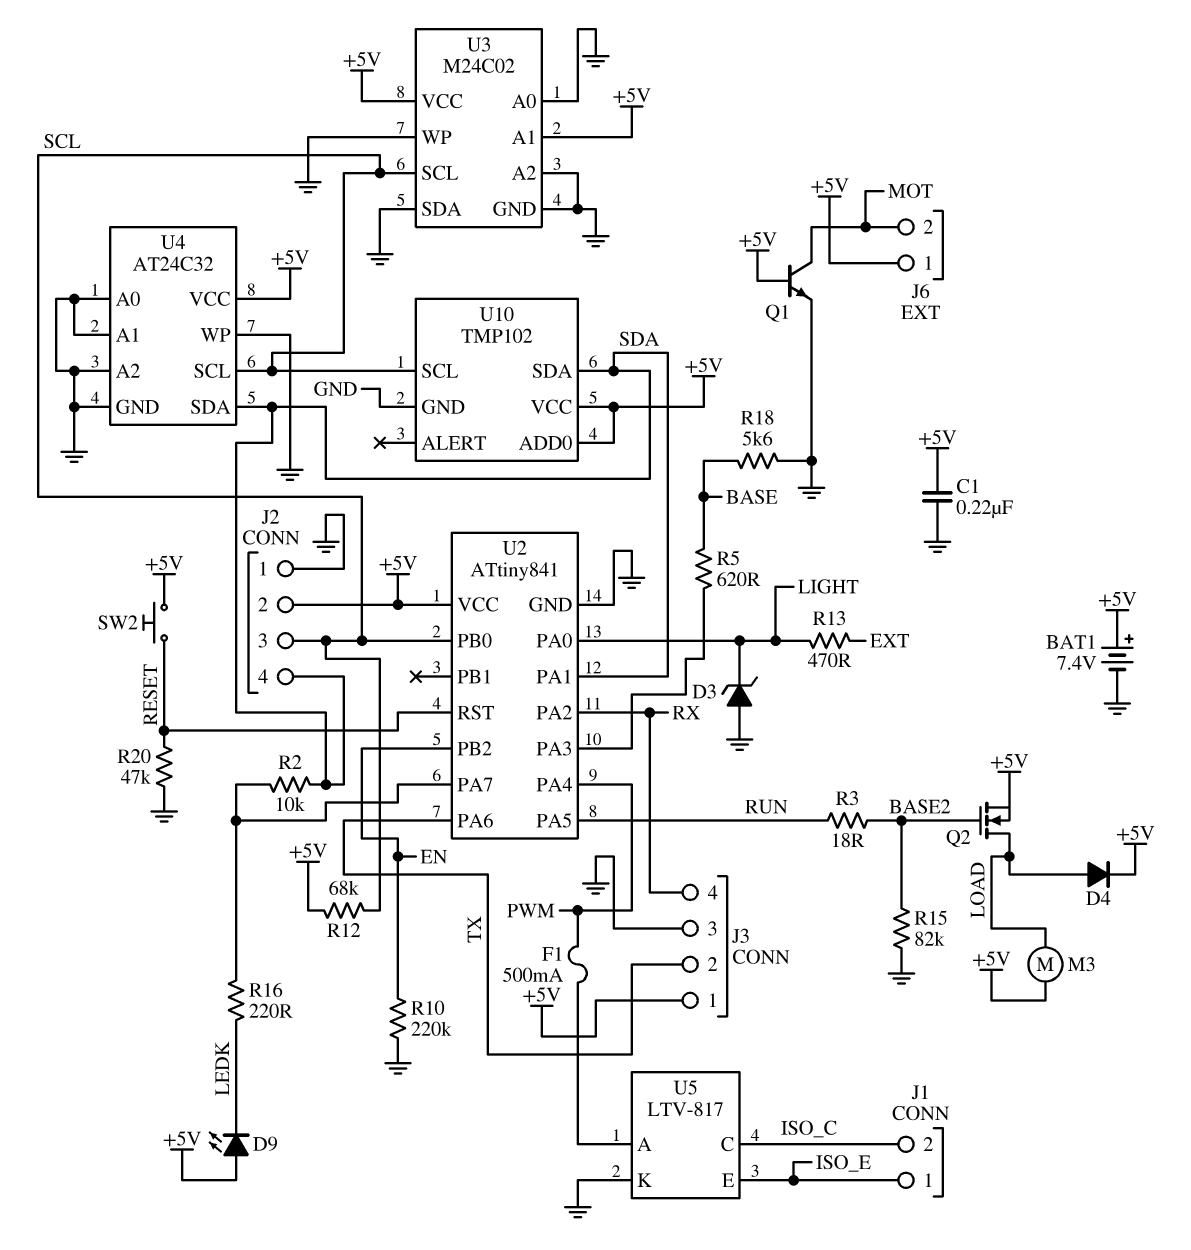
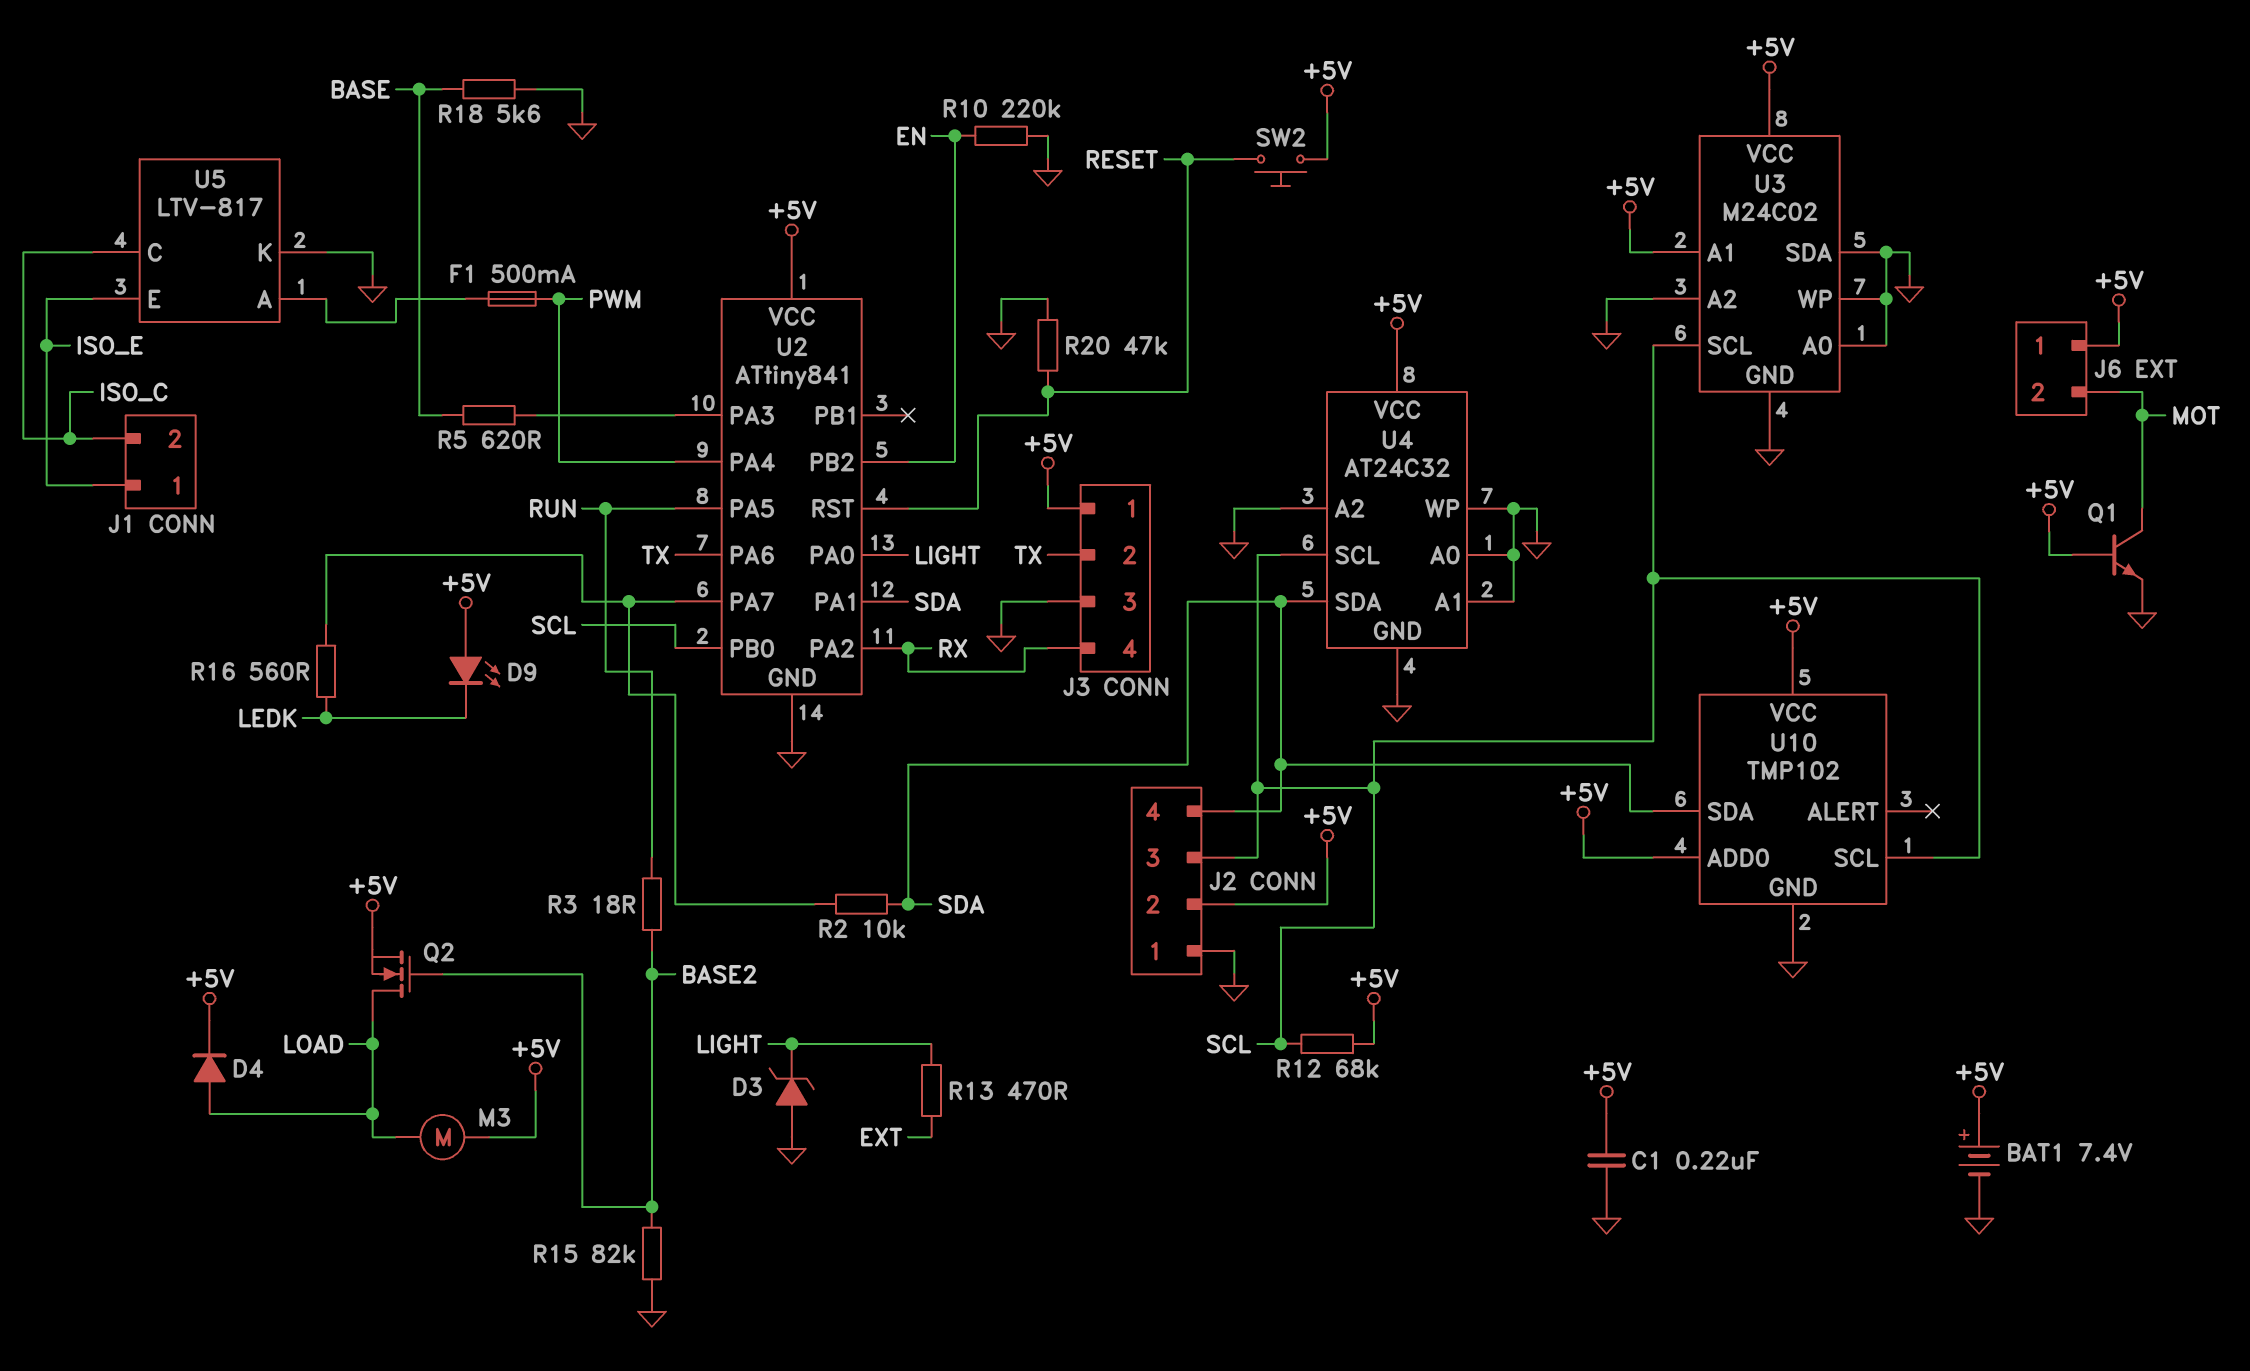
R16: 220 (LEDK, U2/PA7) -> 560 (LEDK, U2/PA7)

